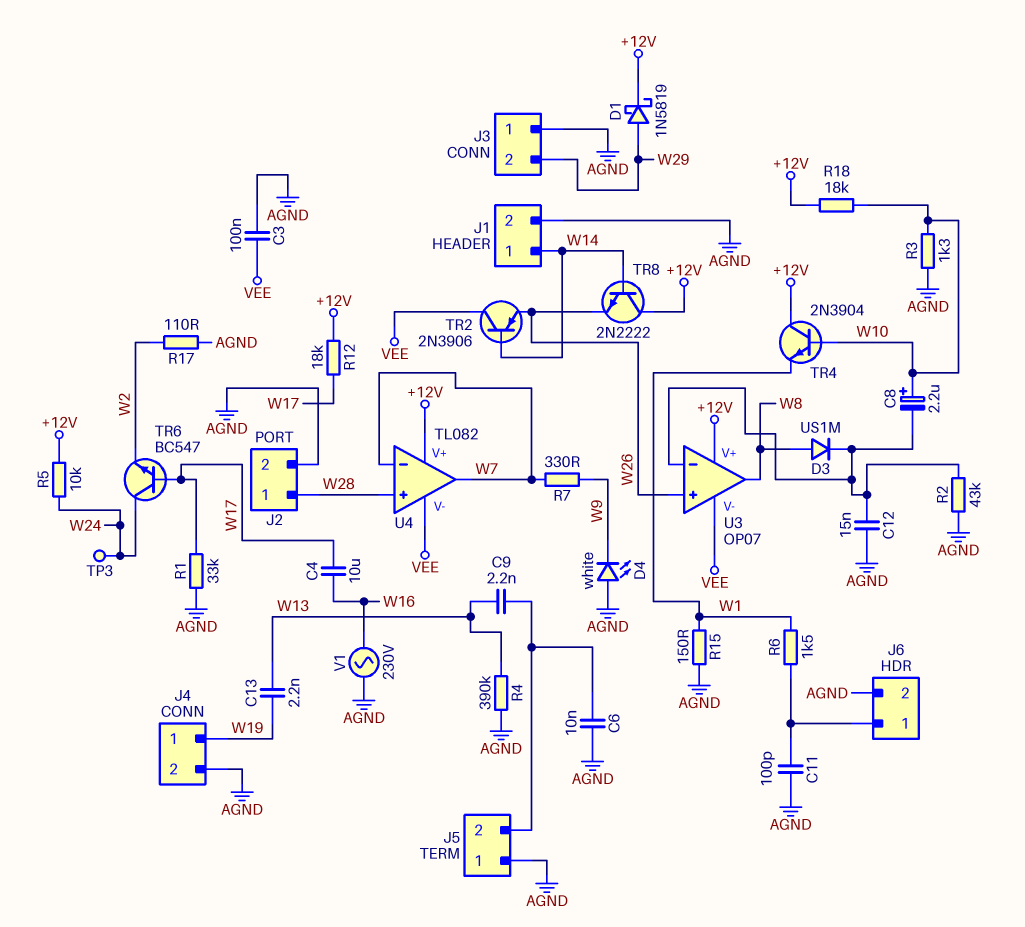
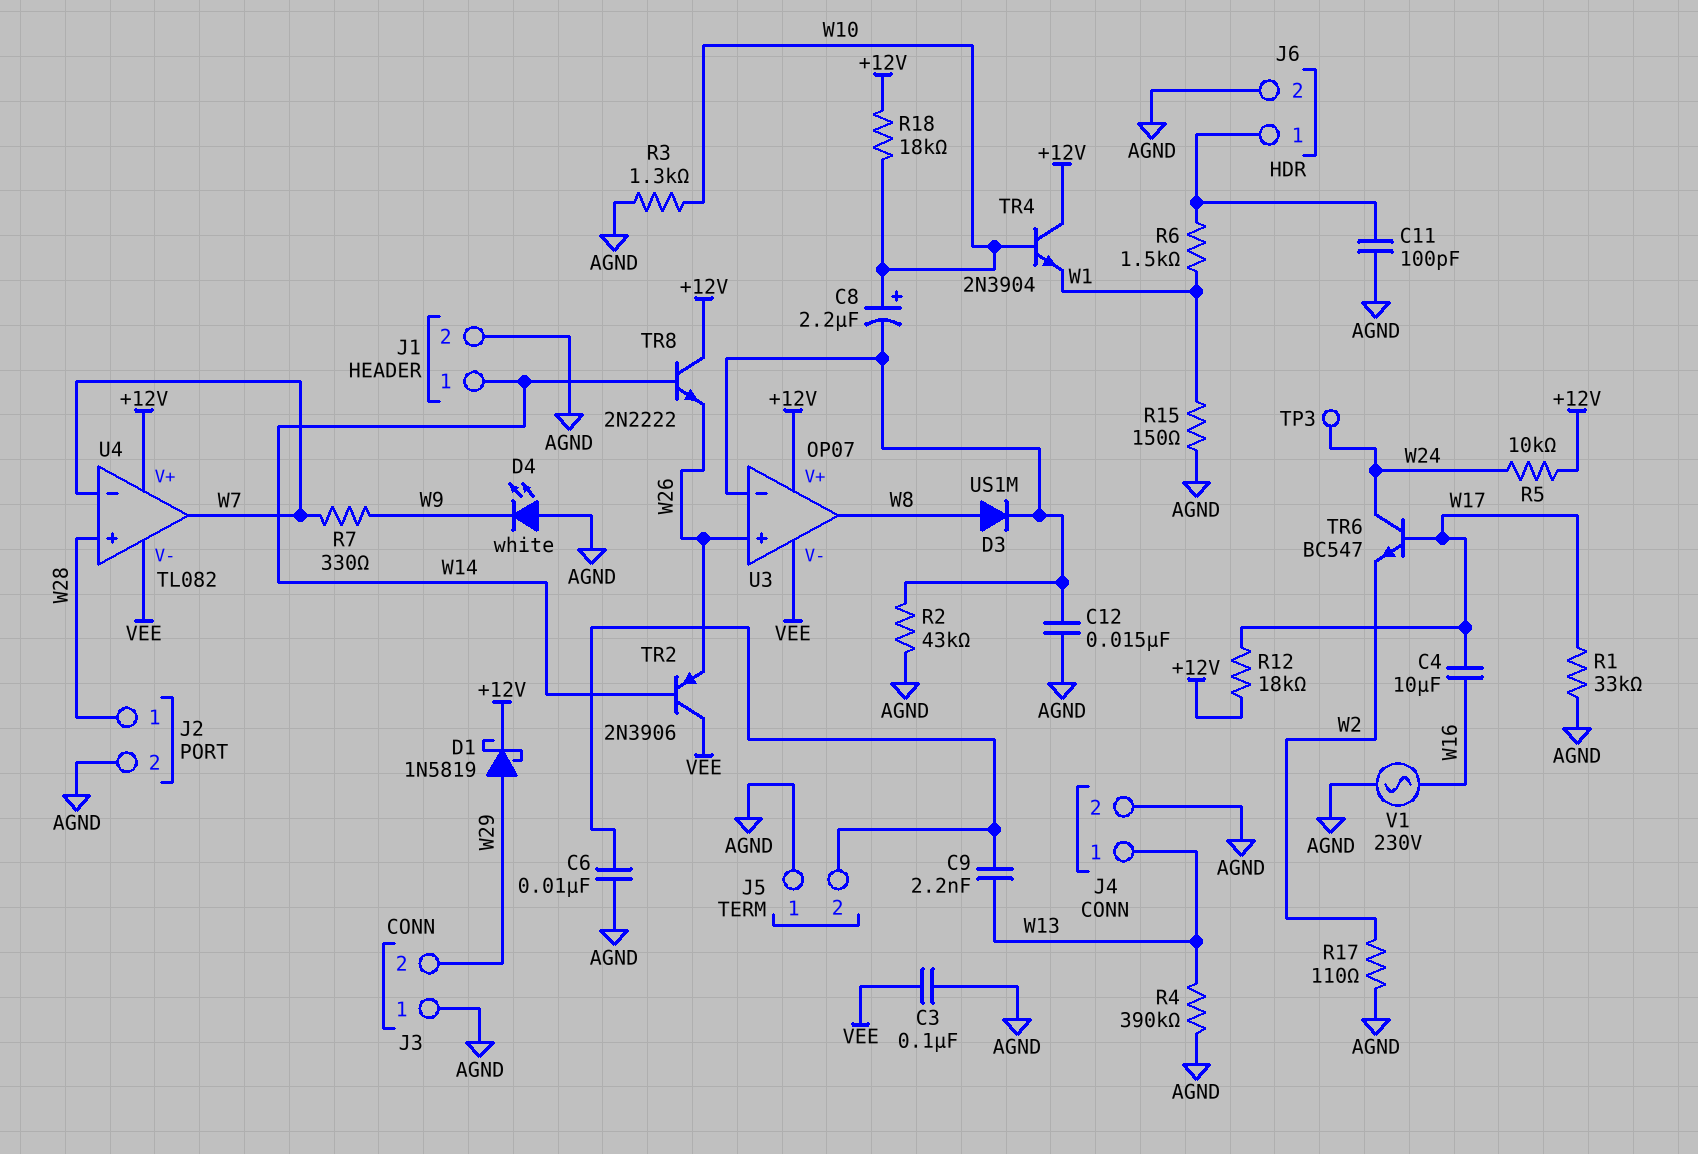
C13: 2.2nF (W13, W19) -> none
J4 pin 1: W19 -> W13

